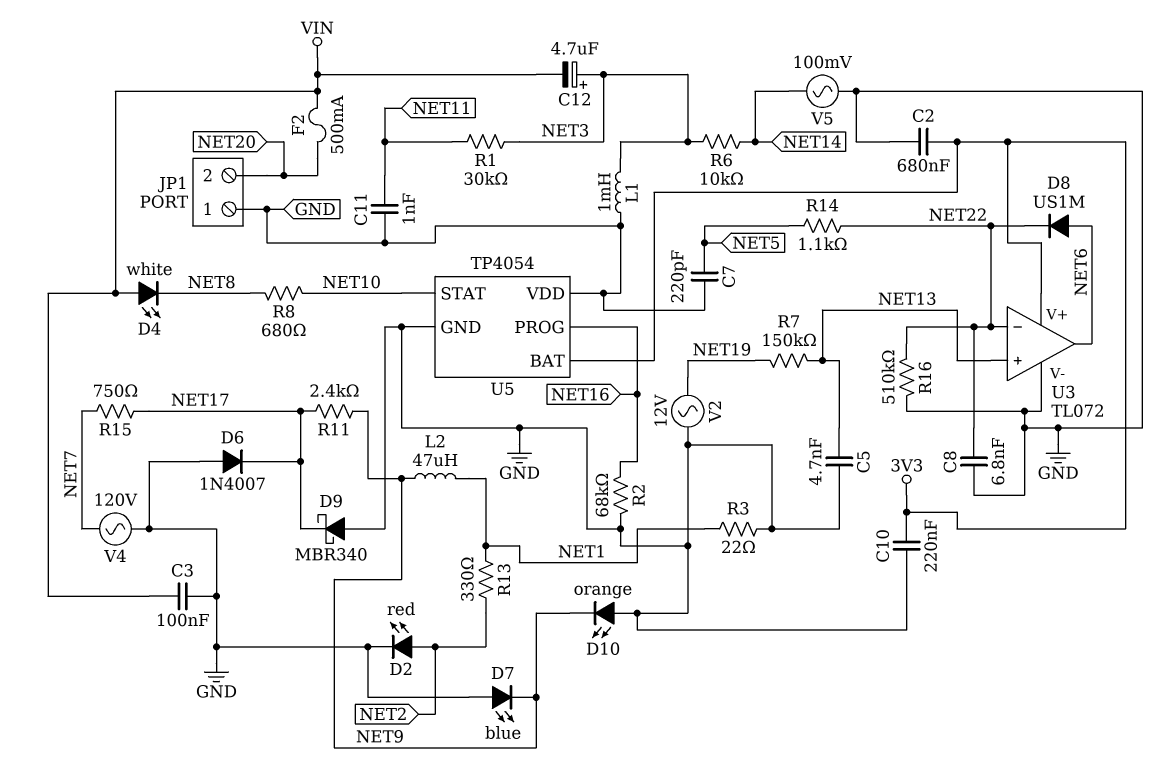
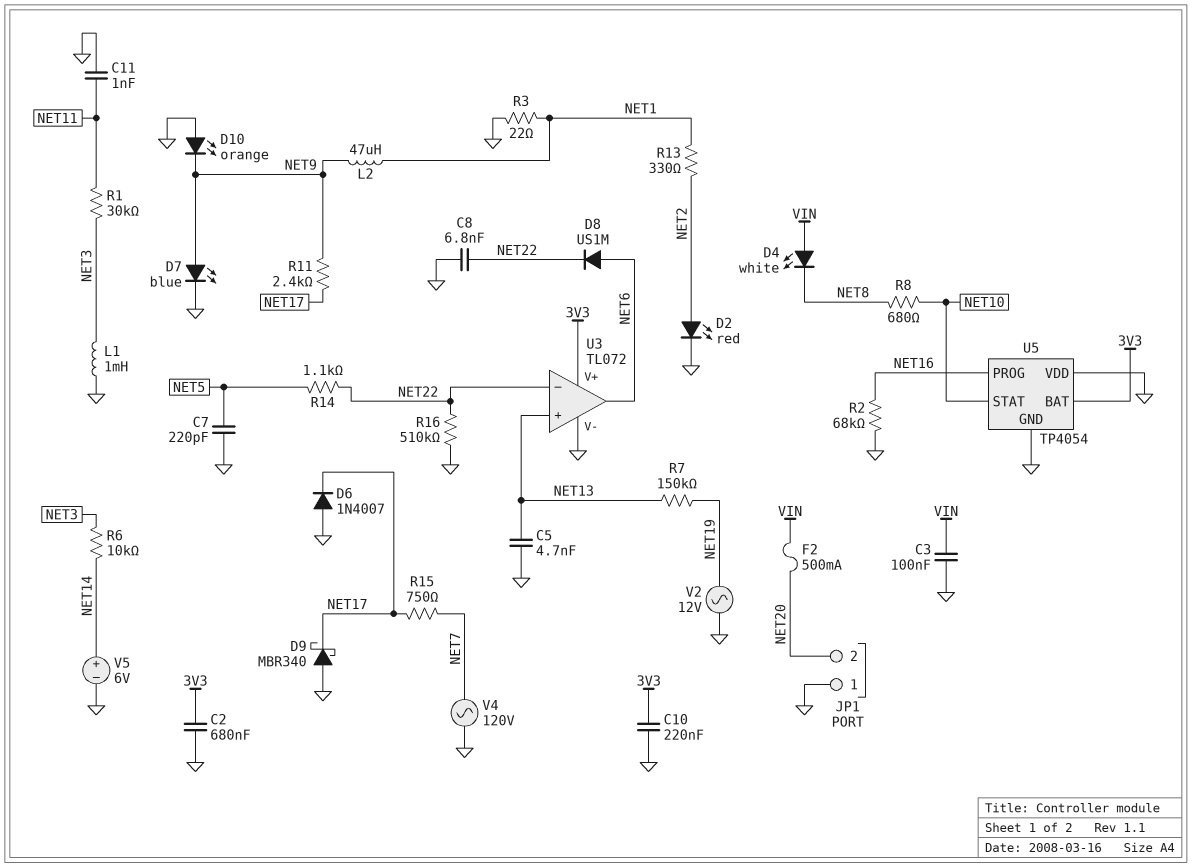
C12: 4.7uF (plus NET3, minus VIN) -> none
D7: LED blue (A GND, K NET9) -> LED blue (A NET9, K GND)
V5: AC 100mV (GND, NET14) -> 6V (plus NET14, minus GND)

